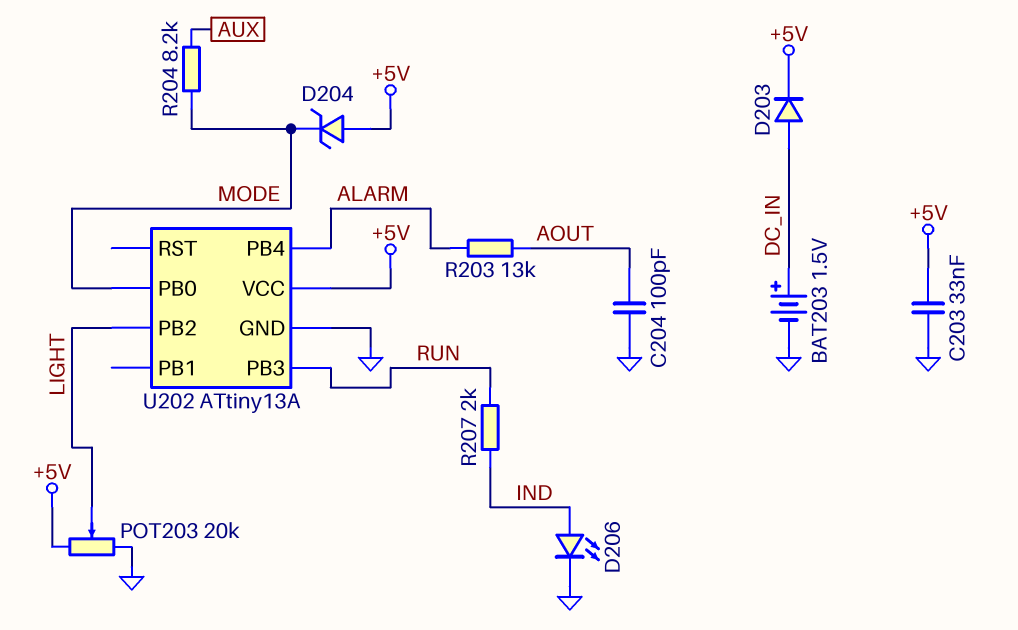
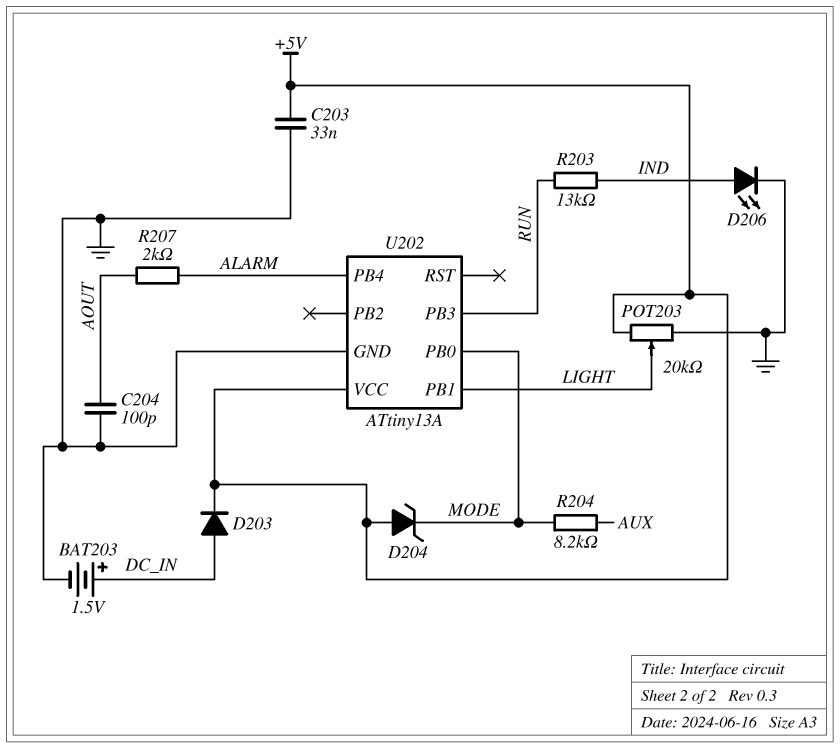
R203: 13k (ALARM, AOUT) -> 13k (IND, RUN)
R207: 2k (IND, RUN) -> 2k (ALARM, AOUT)
U202 pin PB1: none -> LIGHT
U202 pin PB2: LIGHT -> none

